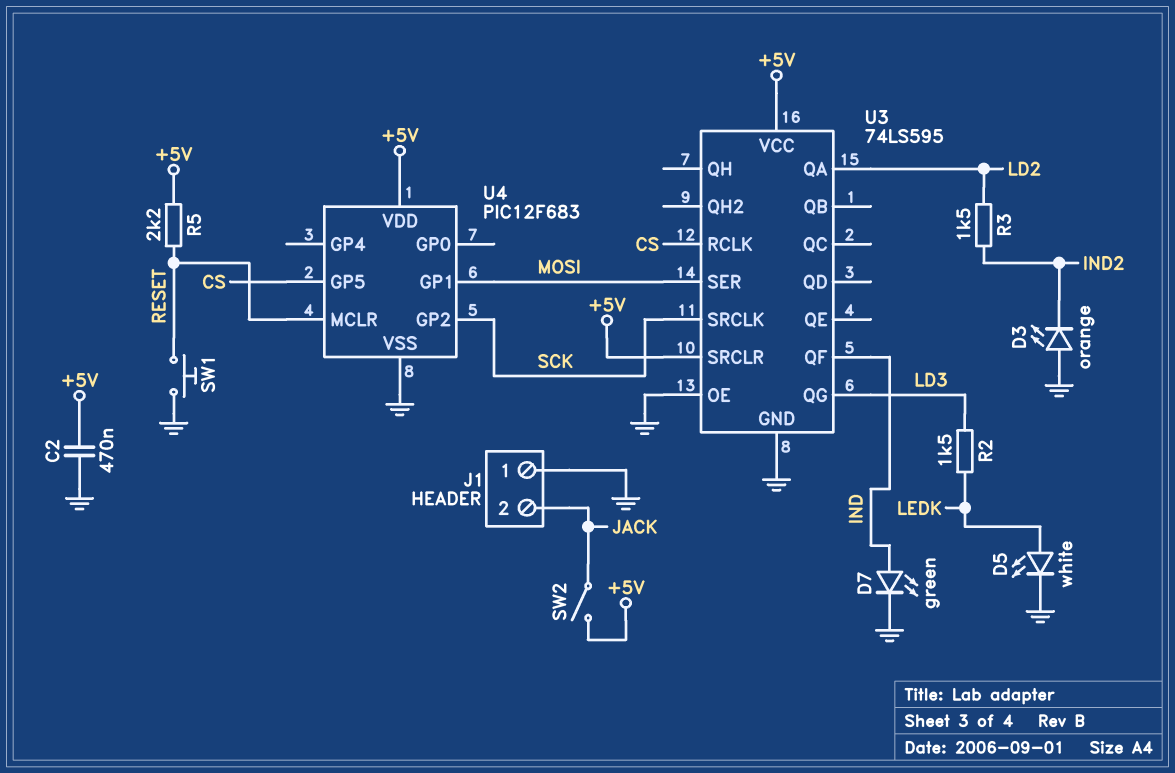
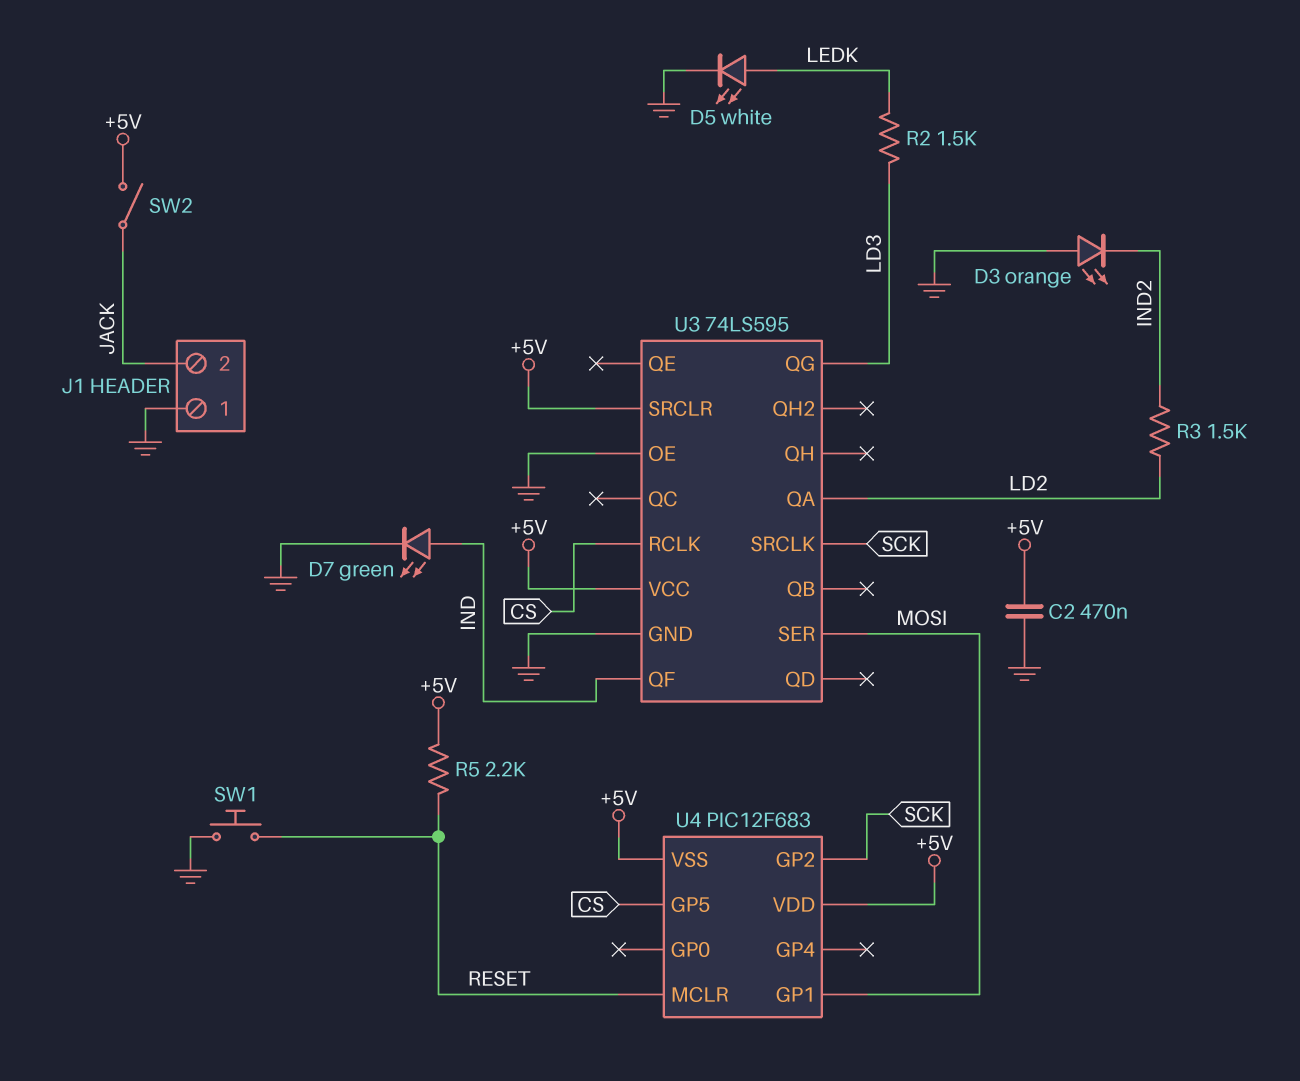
U4 pin VSS: GND -> +5V

